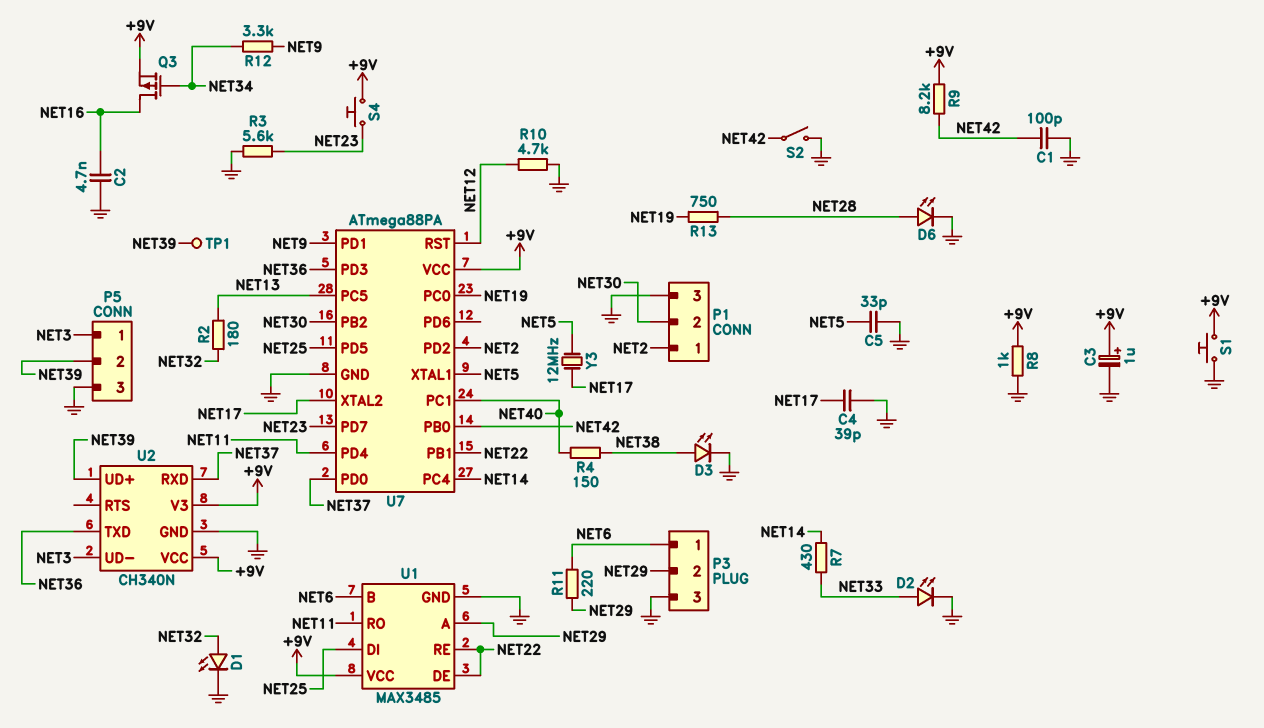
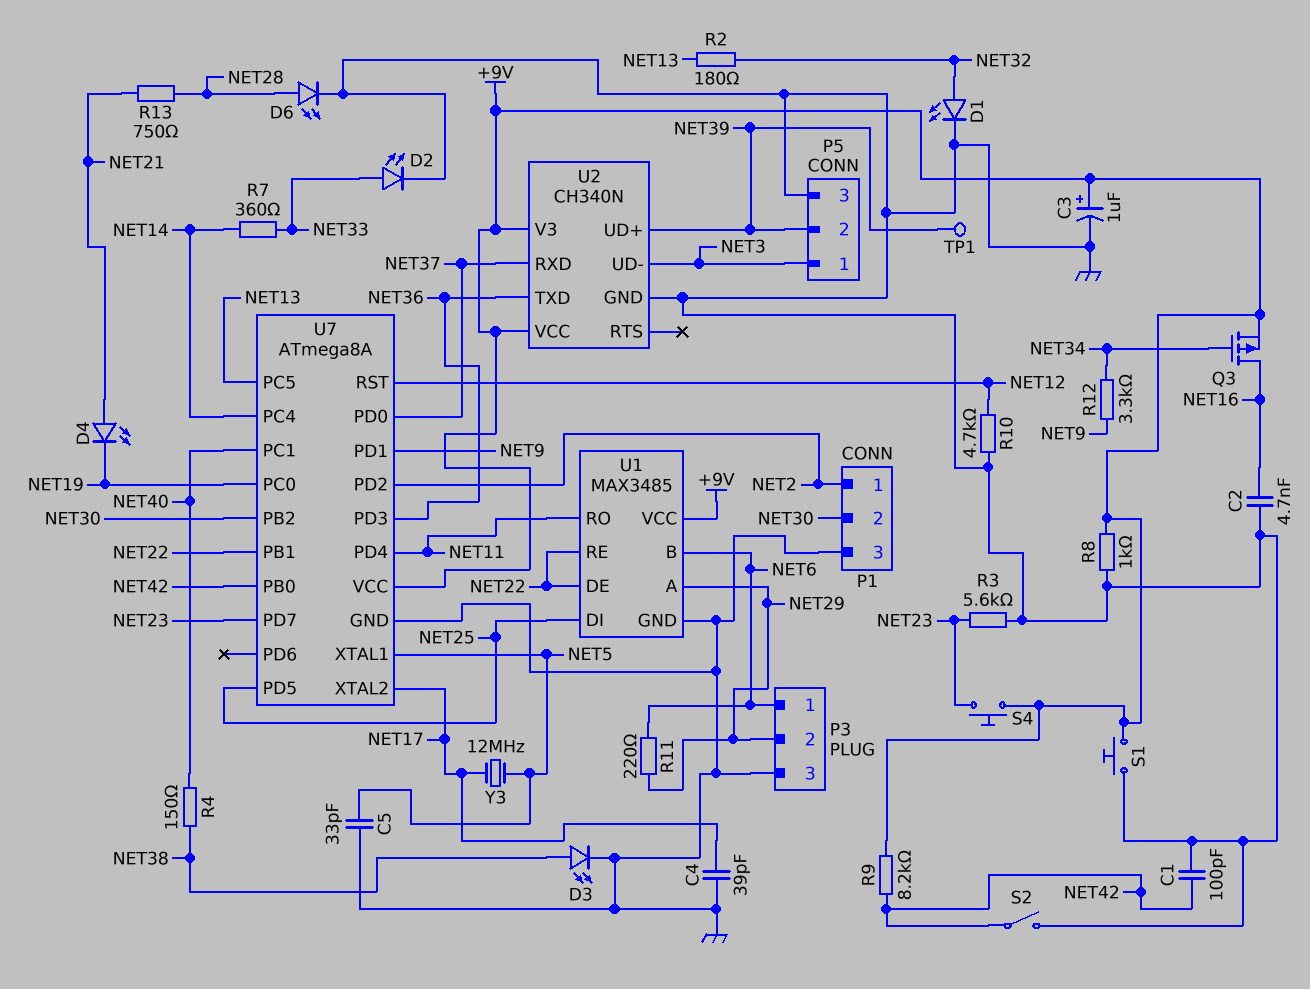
D4: none -> LED (A NET21, K NET19)
R7: 430 (NET14, NET33) -> 360 (NET14, NET33)
R13: 750 (NET19, NET28) -> 750 (NET21, NET28)
U7: ATmega88PA -> ATmega8A

